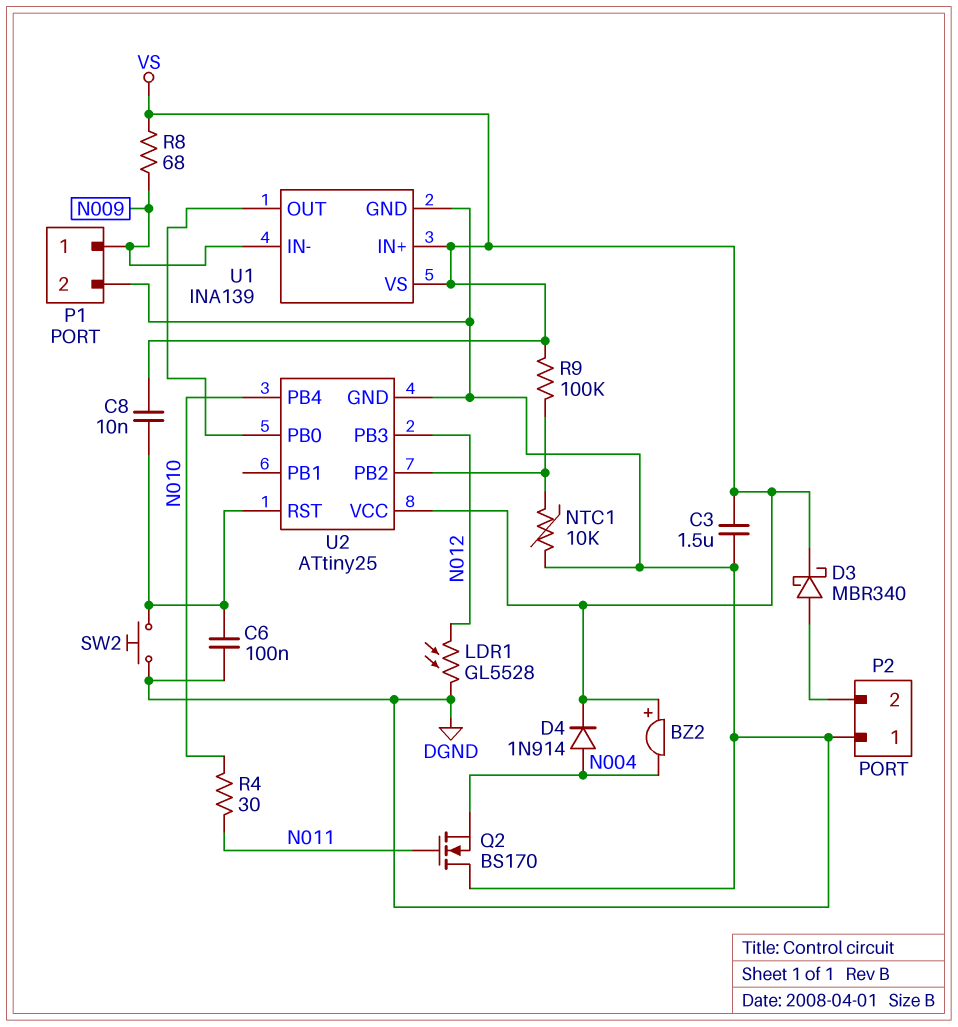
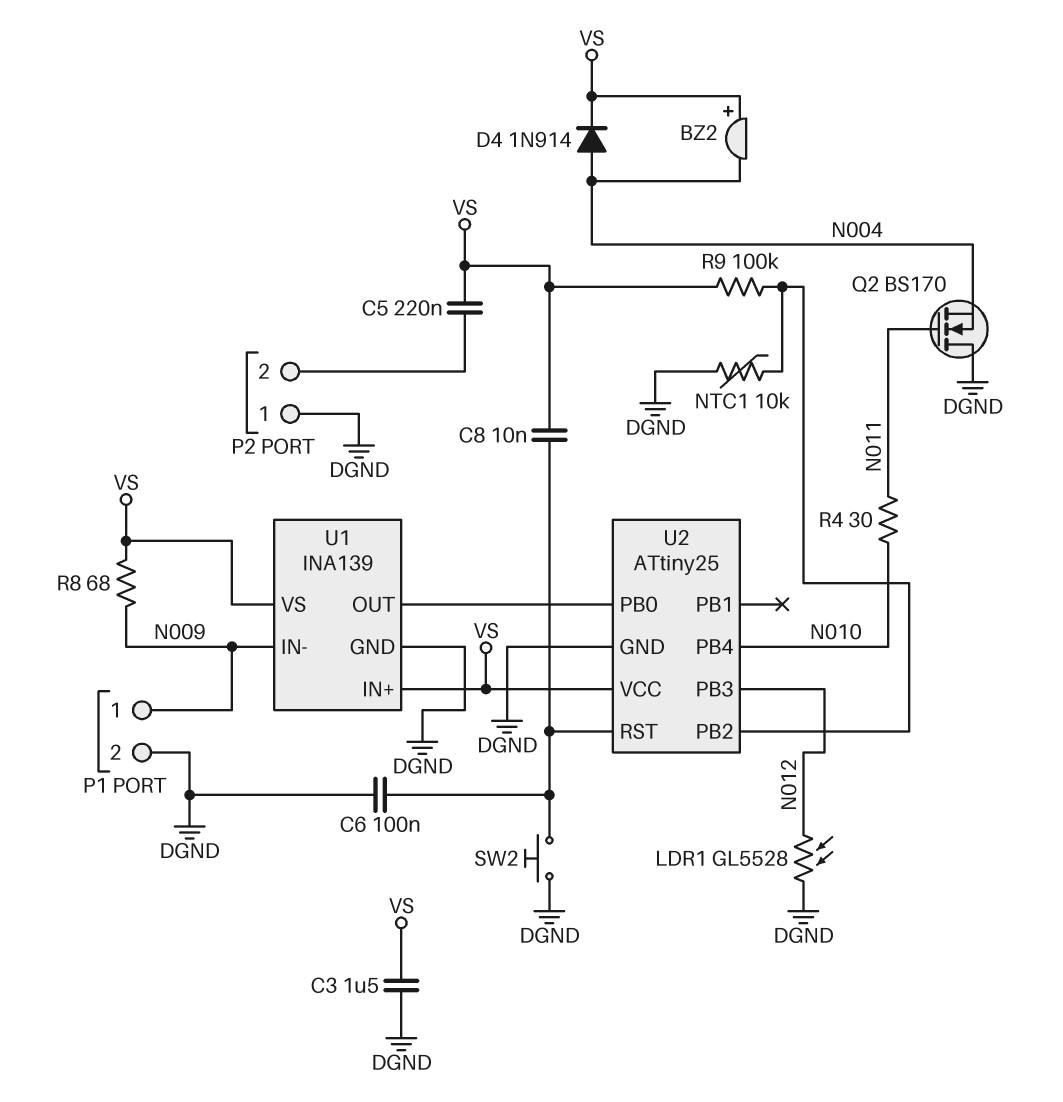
C5: none -> 220nF (P2/2, VS)
D3: schottky MBR340 (A P2/2, K VS) -> none

